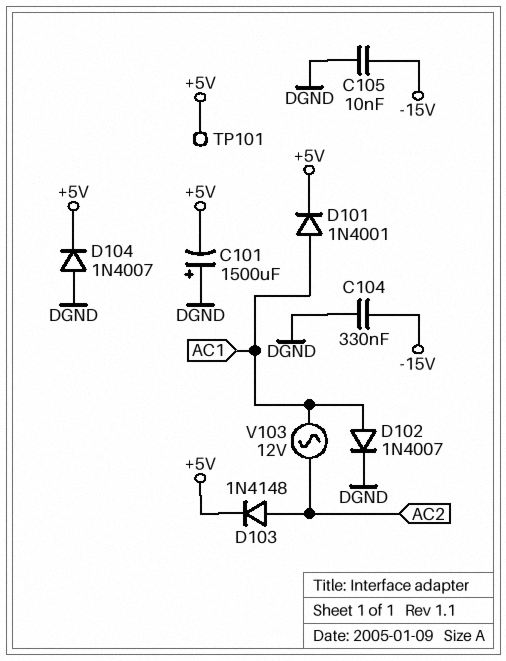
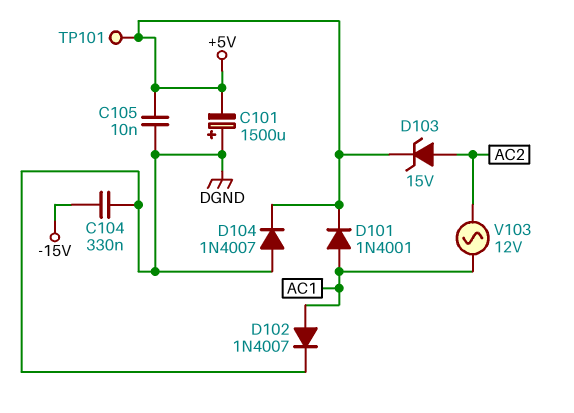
C105: 10nF (-15V, DGND) -> 10nF (+5V, DGND)
D103: diode 1N4148 (A AC2, K +5V) -> zener 15V (A AC2, K +5V)

